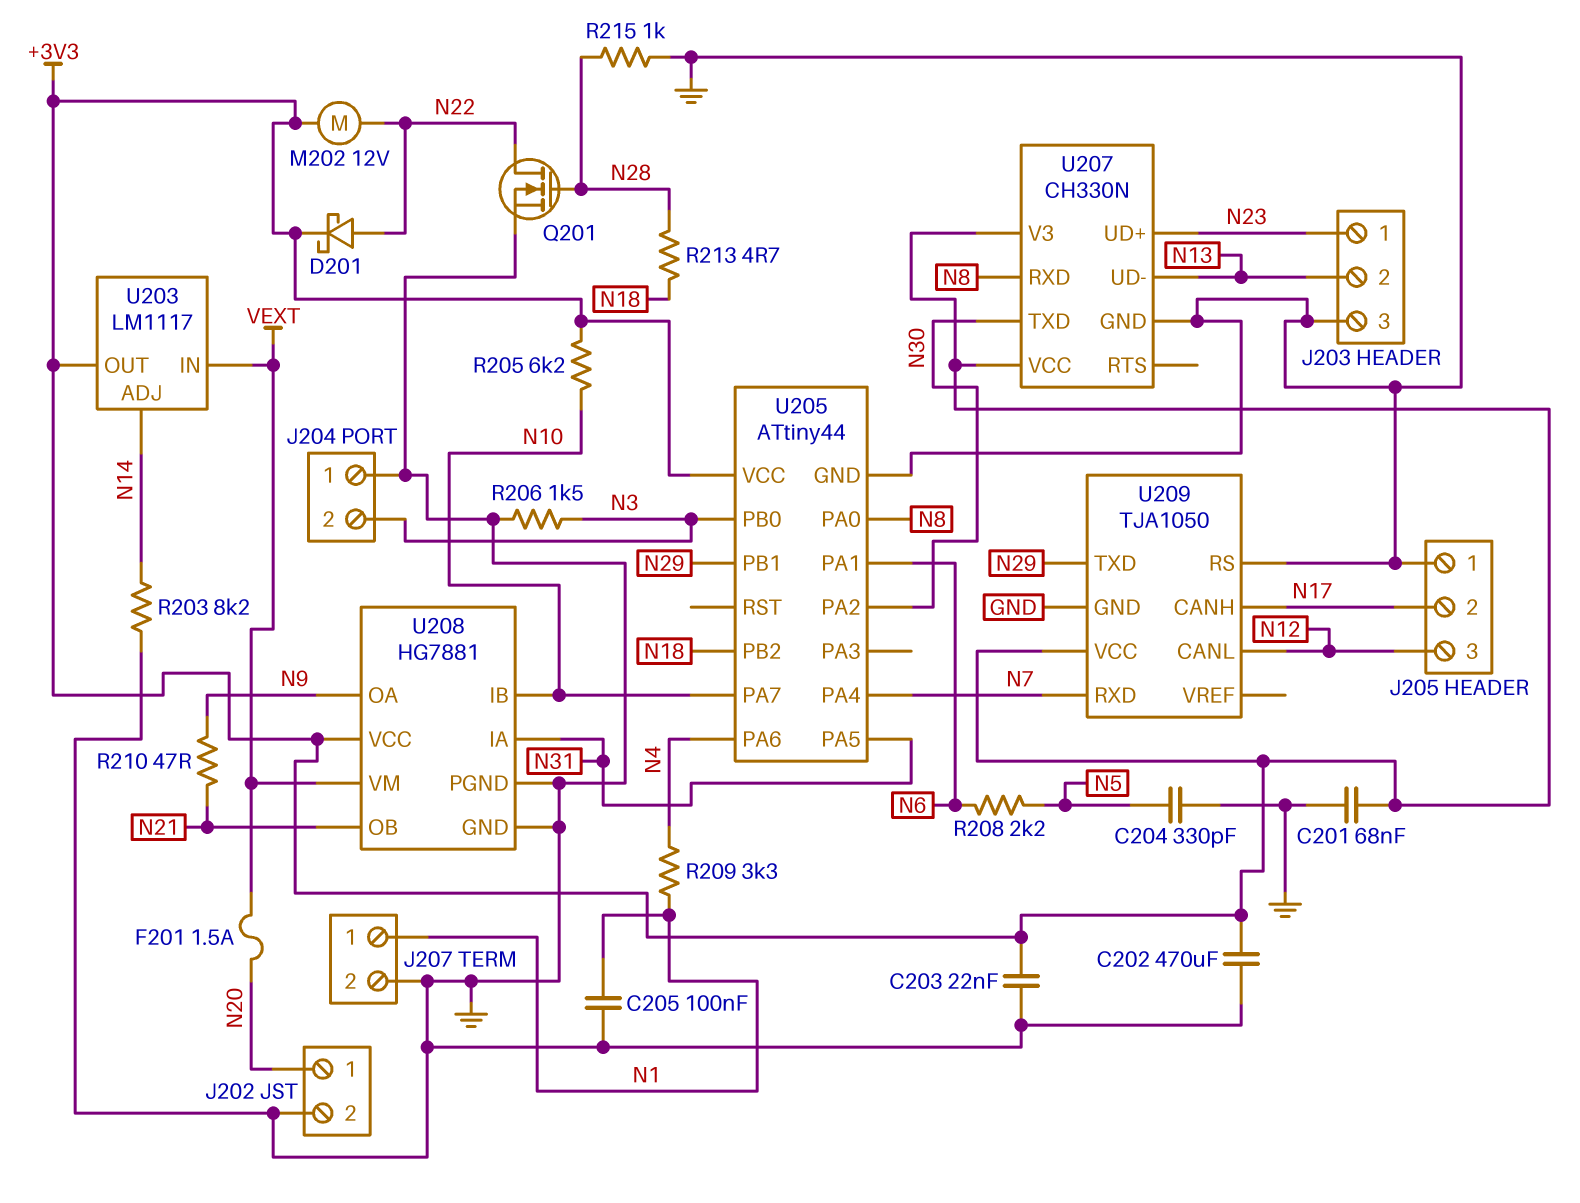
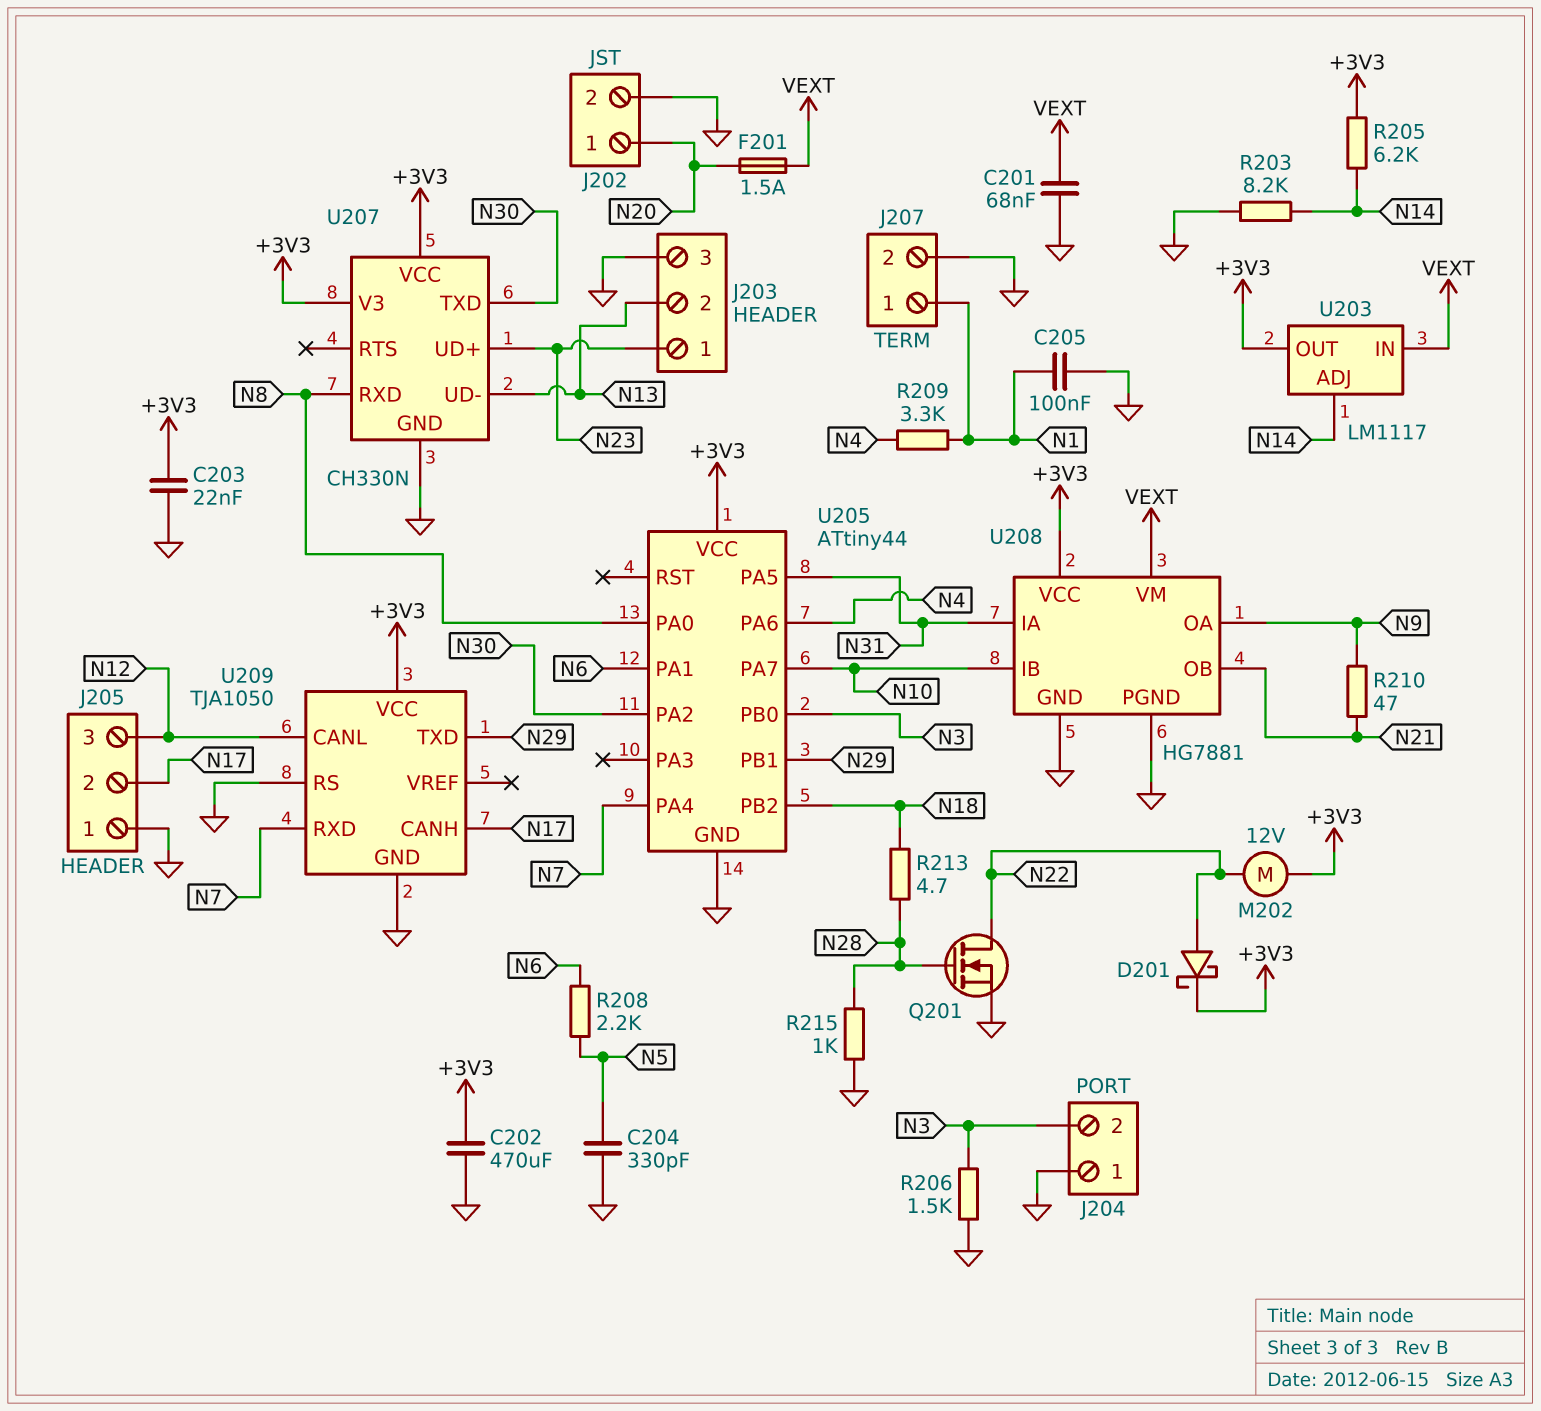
C201: 68nF (+3V3, GND) -> 68nF (GND, VEXT)
R205: 6.2k (+3V3, N10) -> 6.2k (+3V3, N14)

